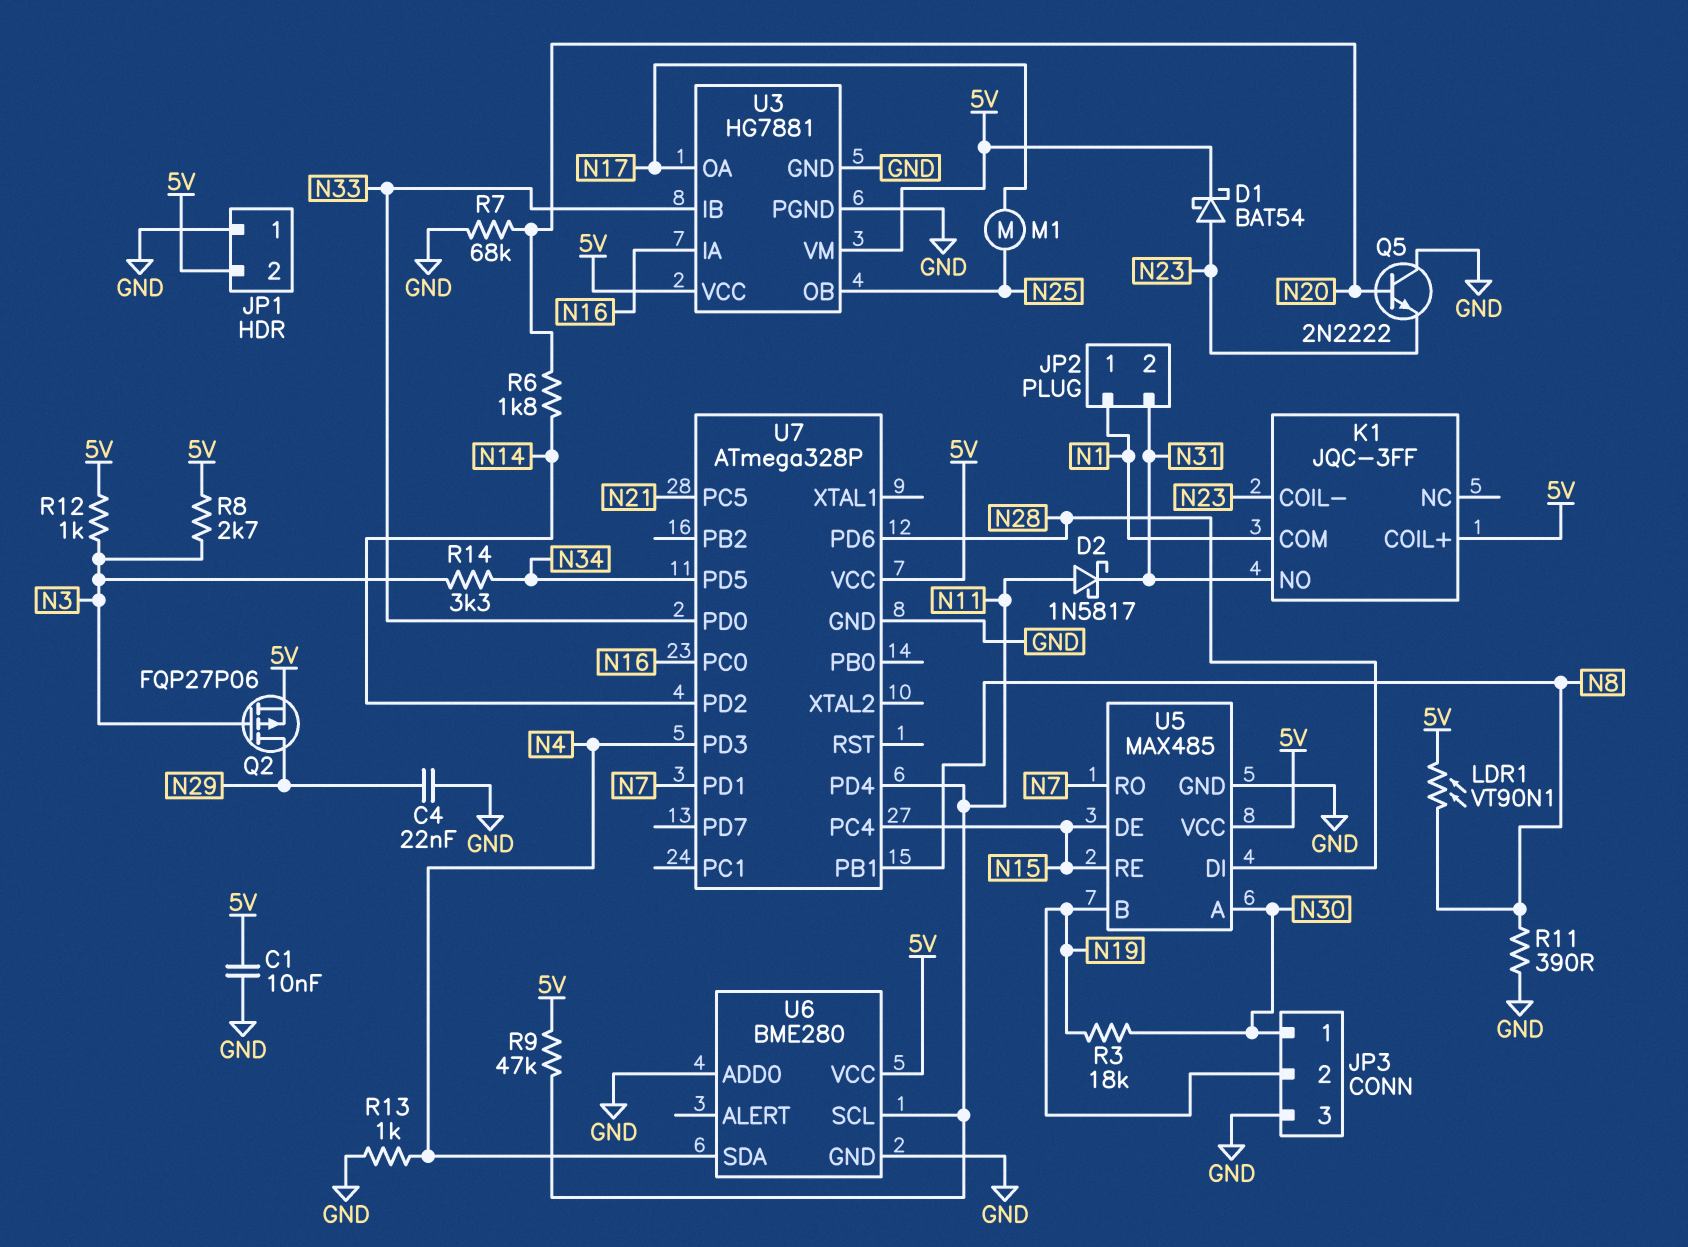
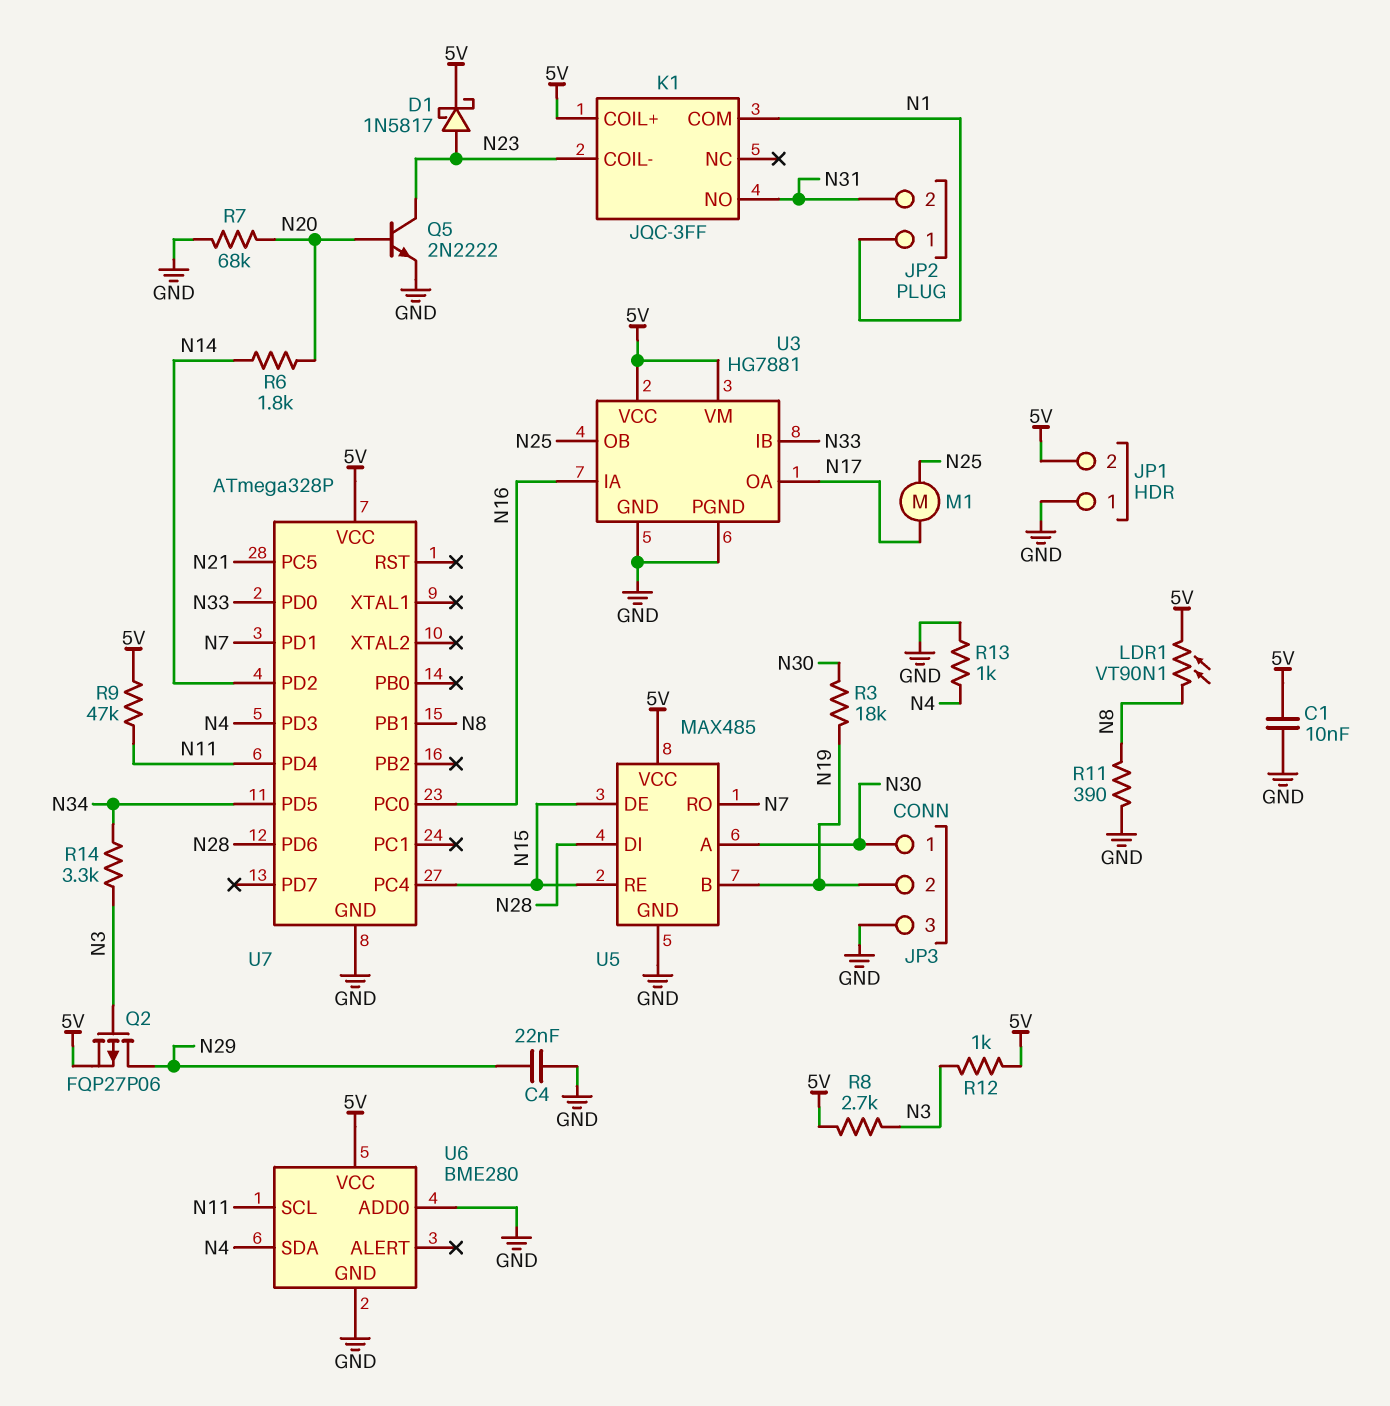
D1: schottky BAT54 (A N23, K 5V) -> schottky 1N5817 (A N23, K 5V)
D2: schottky 1N5817 (A N11, K N31) -> none
Q5: NPN 2N2222 (B N20, C GND, E N23) -> NPN 2N2222 (B N20, C N23, E GND)

